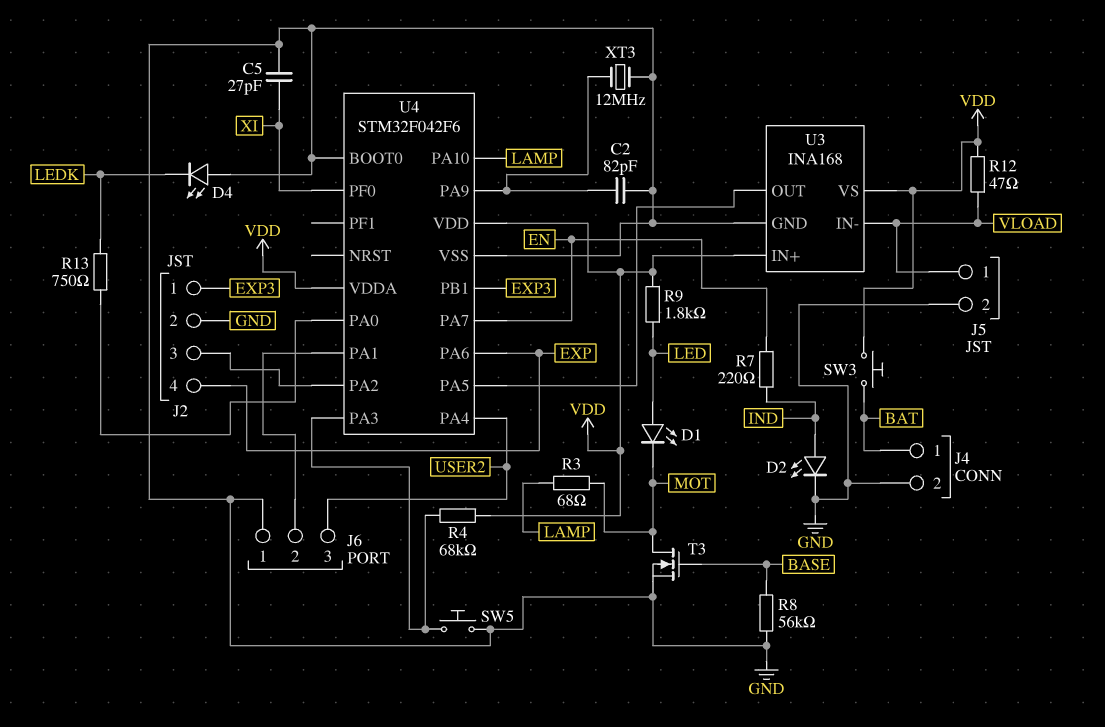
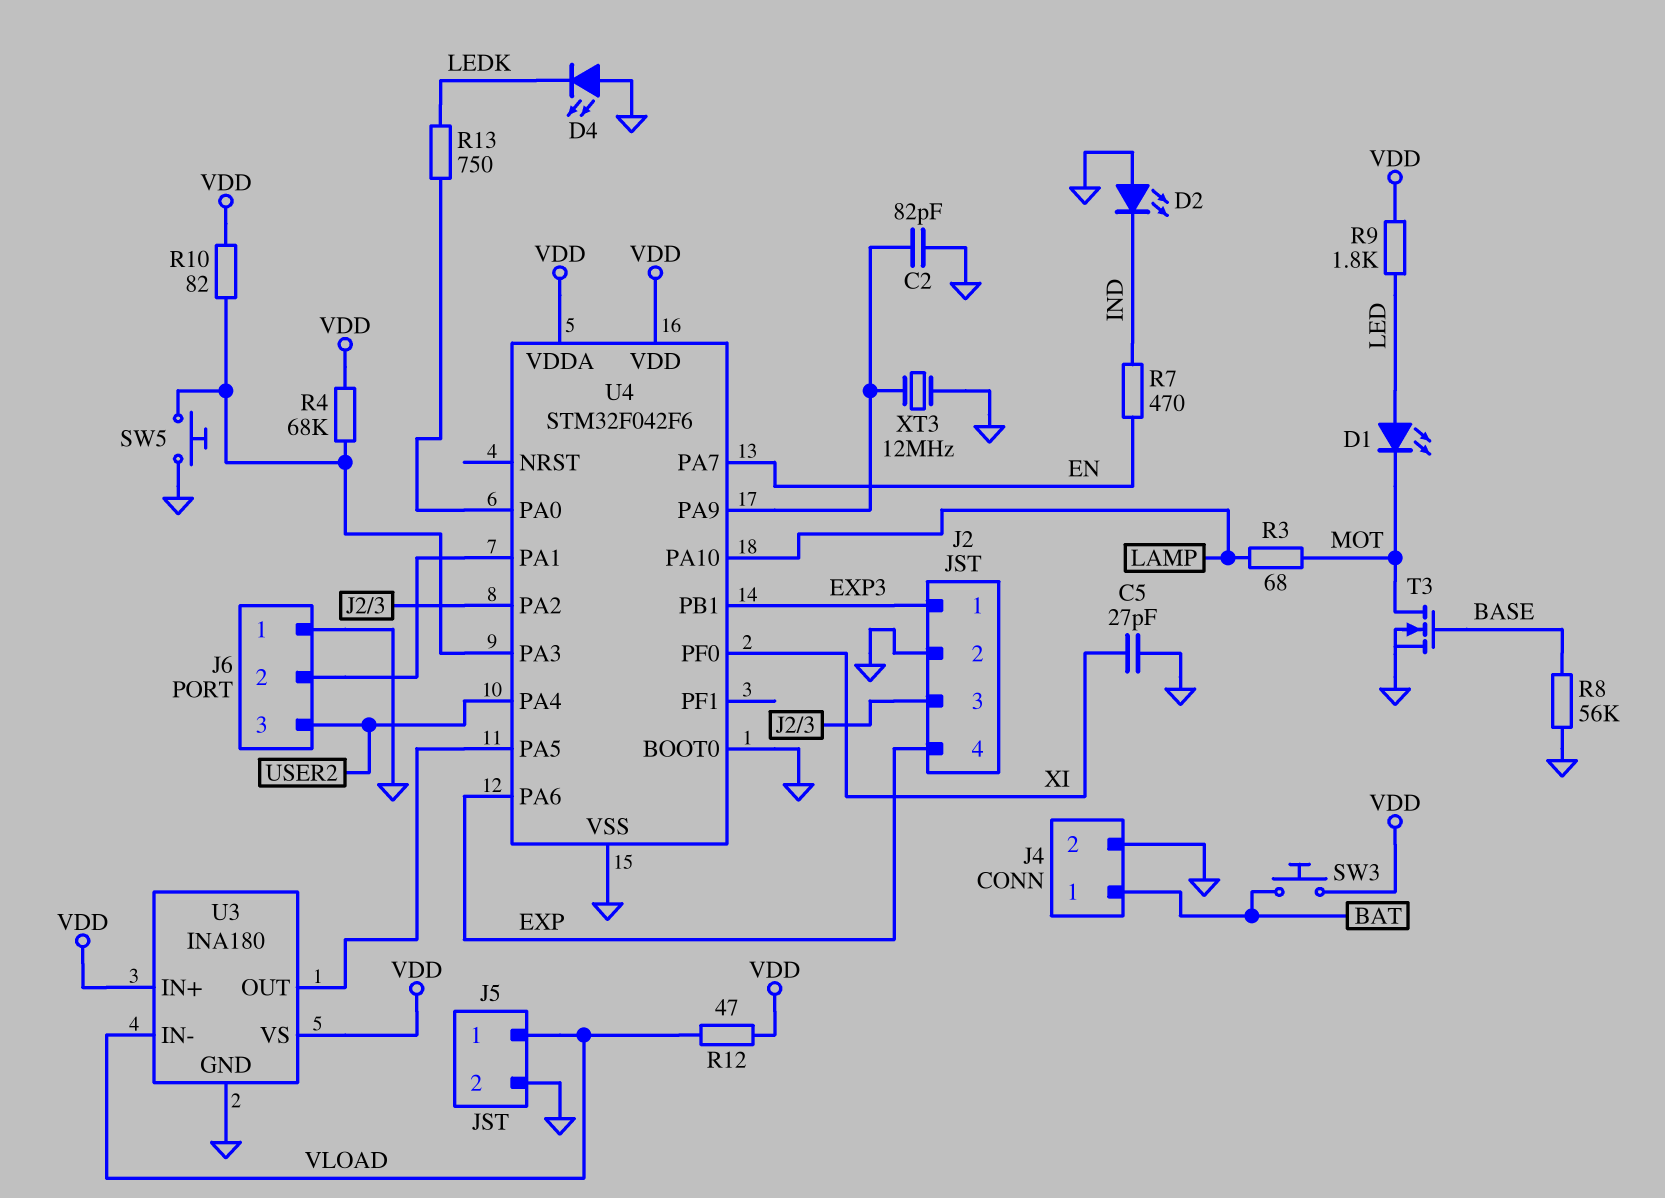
D2: LED (A IND, K GND) -> LED (A GND, K IND)
R7: 220 (EN, IND) -> 470 (EN, IND)
R10: none -> 82 (U4/PA3, VDD)
U3: INA168 -> INA180

